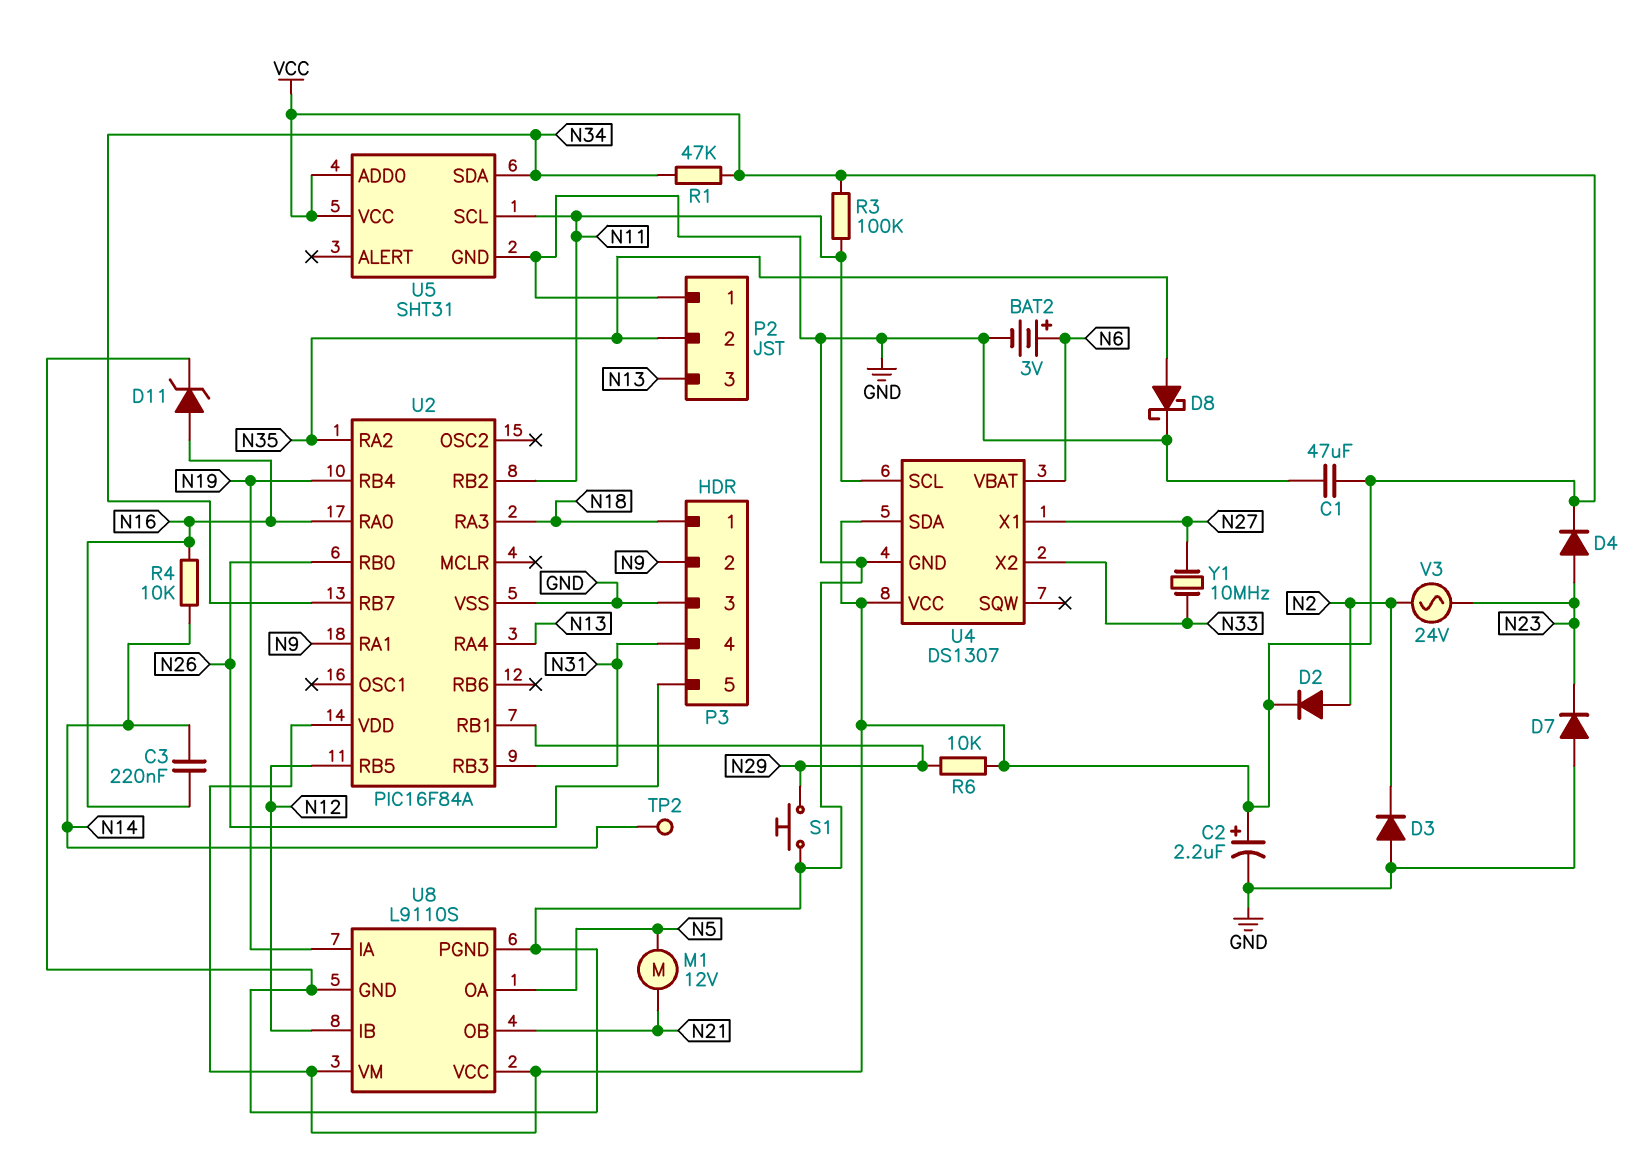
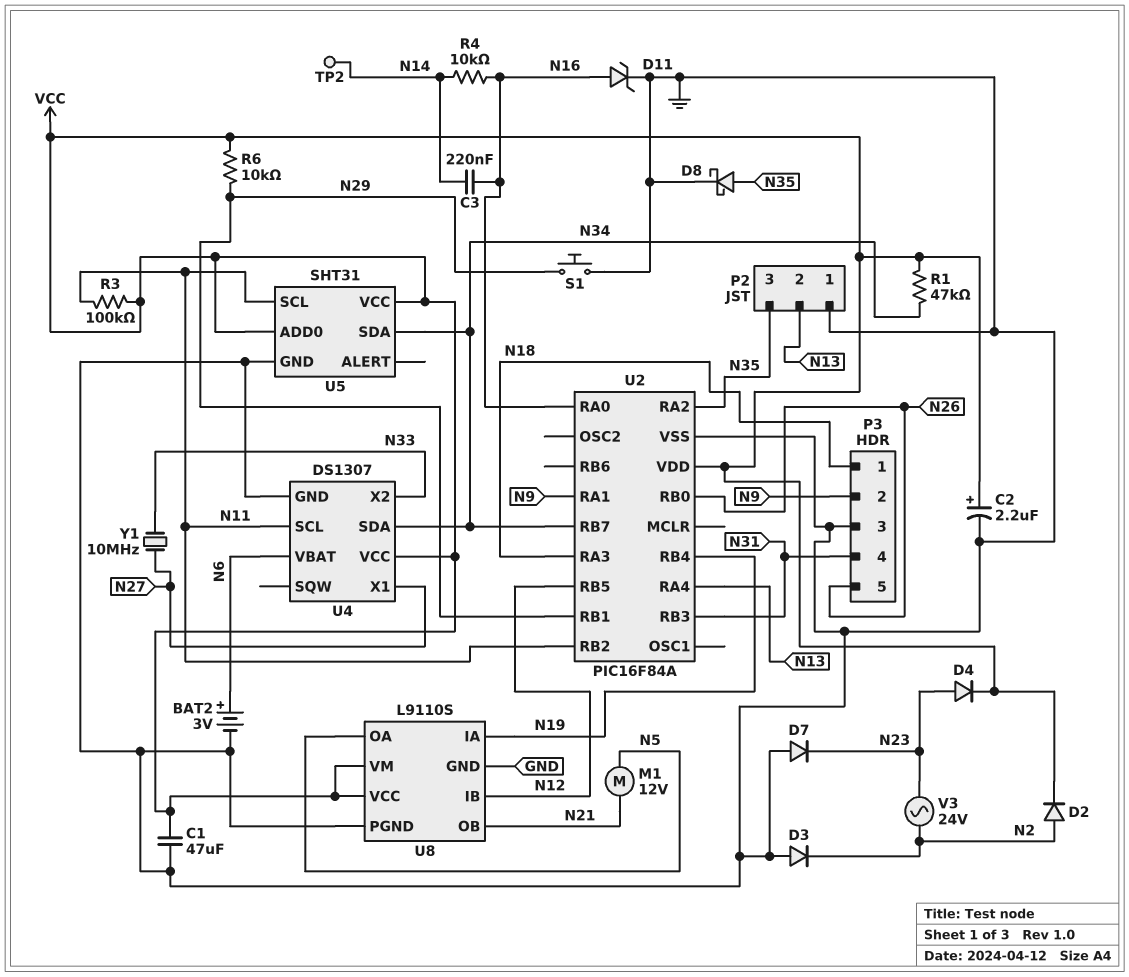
P2 pin 2: N35 -> N13
P2 pin 3: N13 -> N35
U4 pin SDA: VCC -> N34

